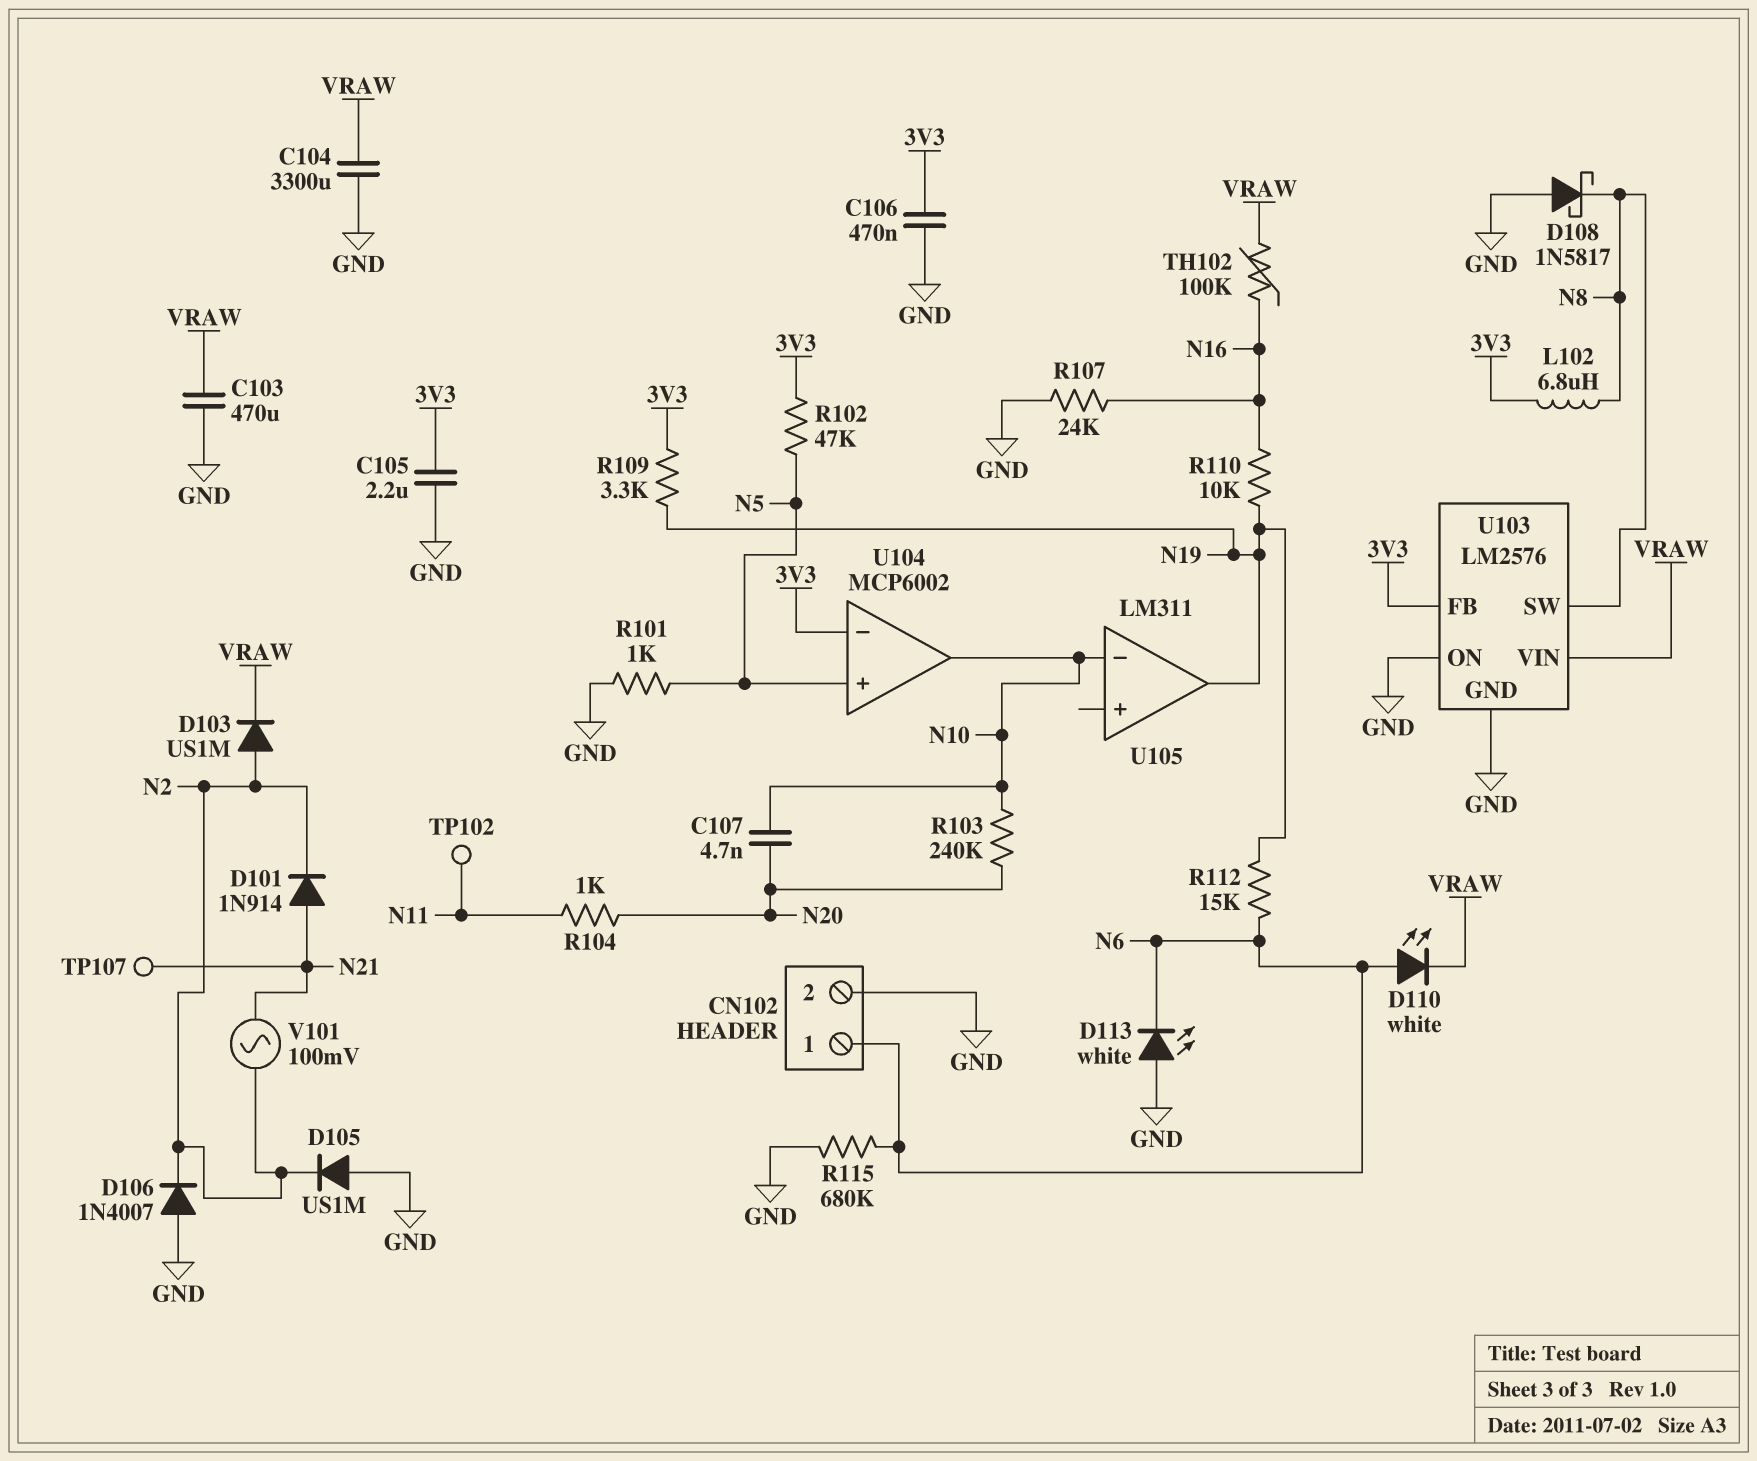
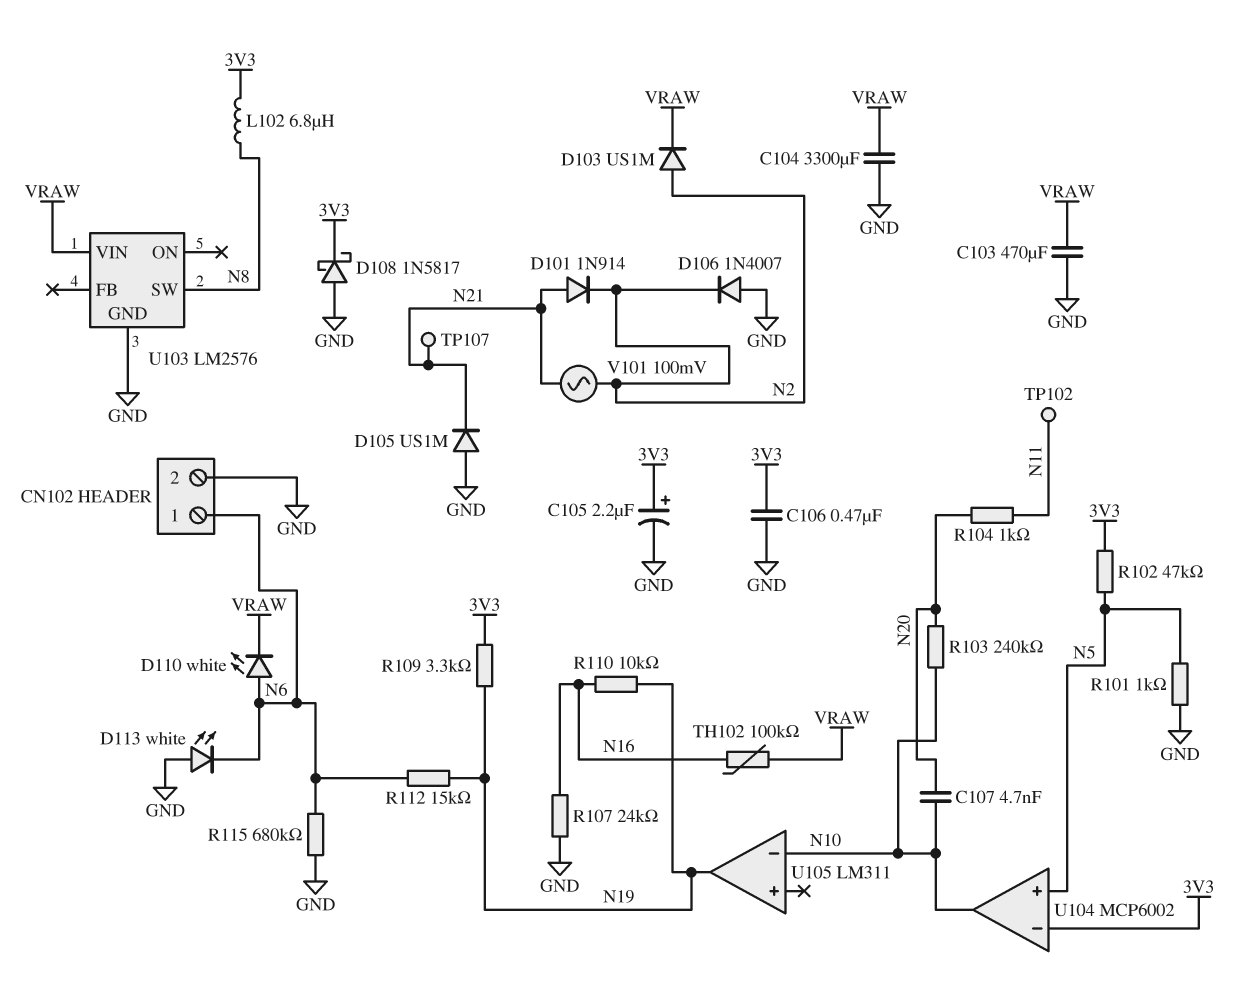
C105: 2.2uF (3V3, GND) -> 2.2uF (plus 3V3, minus GND)
D105: diode US1M (A GND, K N2) -> diode US1M (A GND, K N21)
D108: schottky 1N5817 (A GND, K N8) -> schottky 1N5817 (A GND, K 3V3)
U103 pin FB: 3V3 -> none
U103 pin ON: GND -> none

